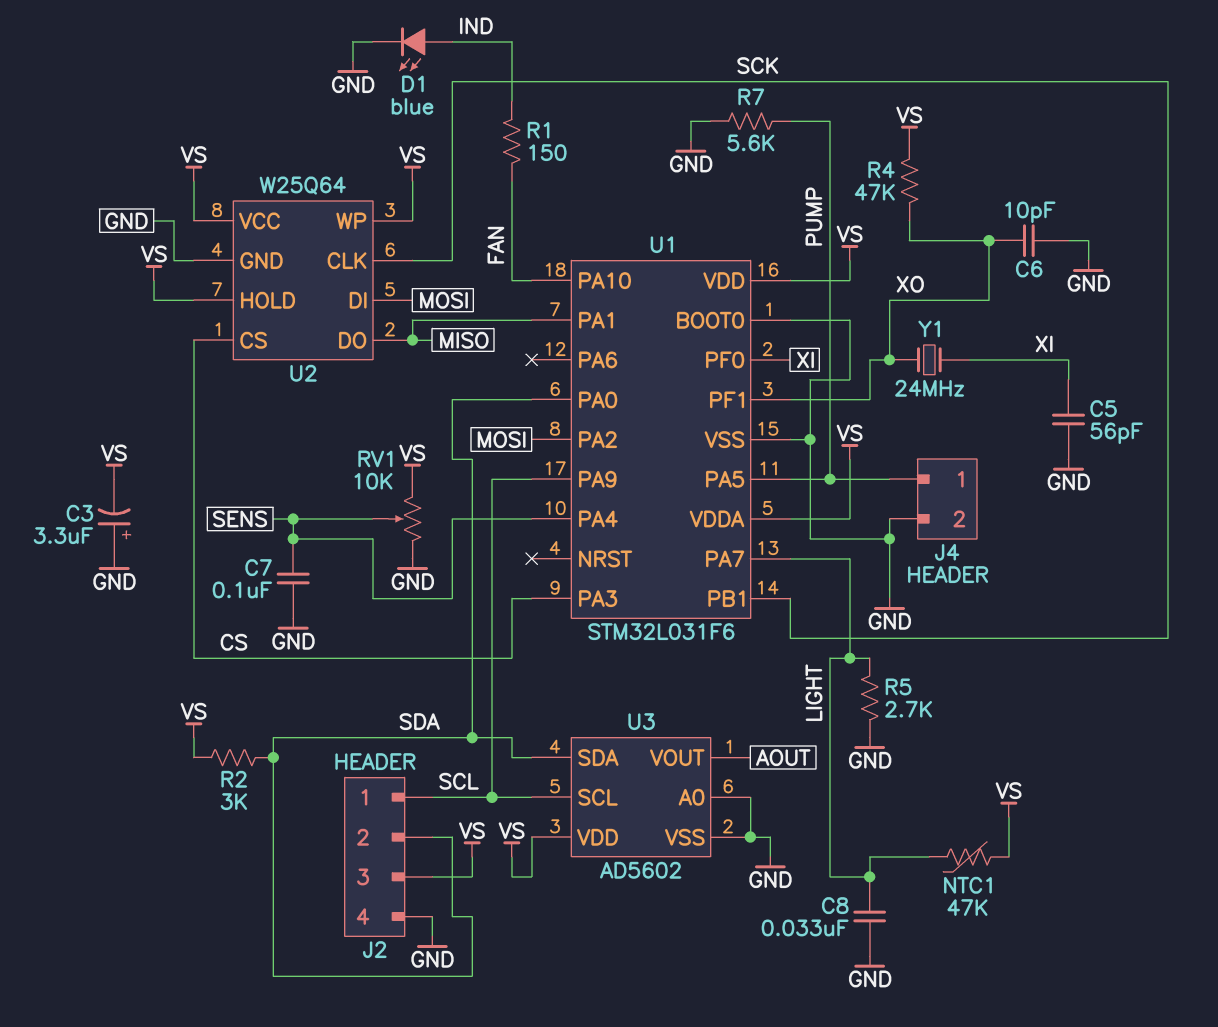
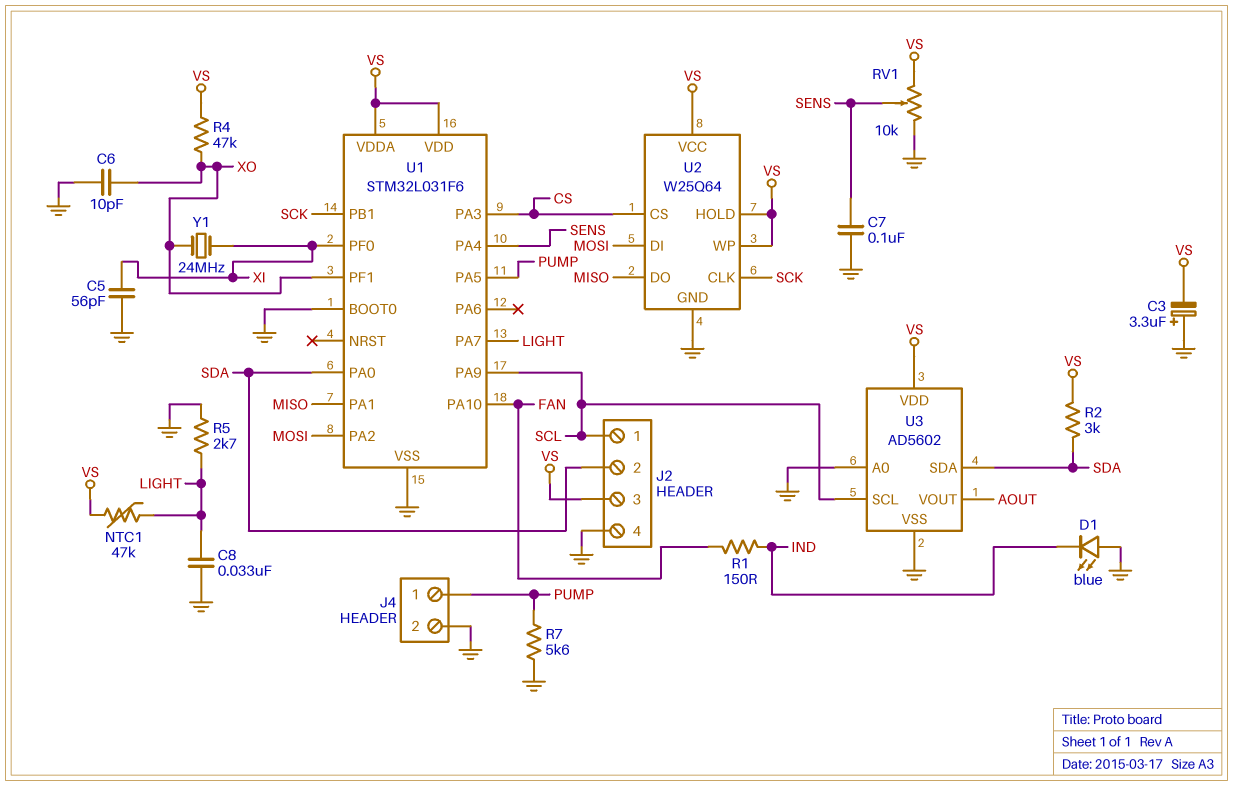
D1: LED blue (A IND, K GND) -> LED blue (A GND, K IND)

